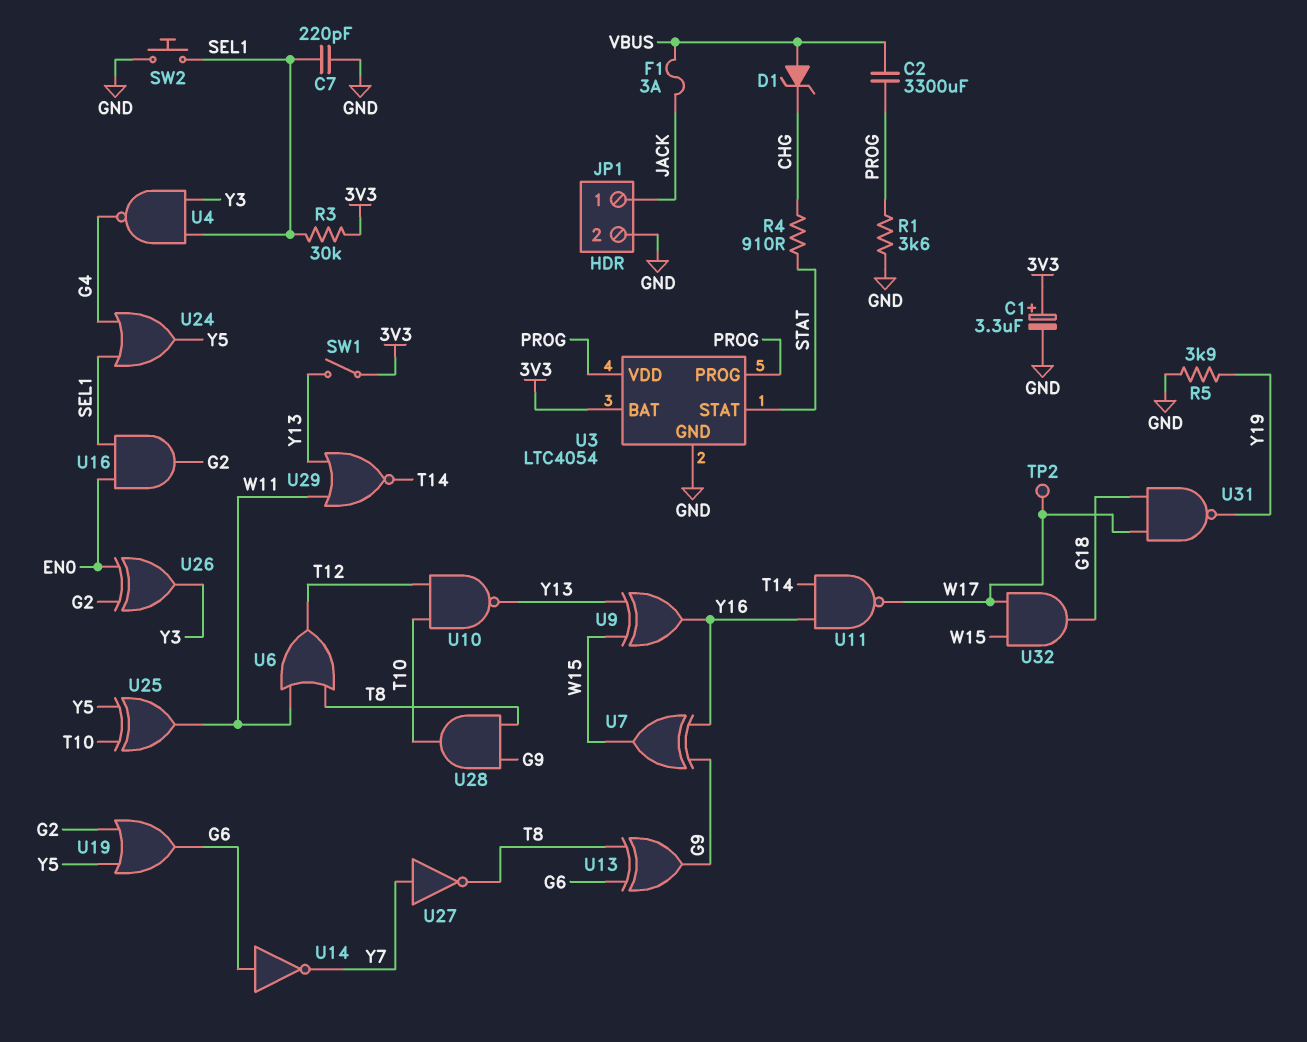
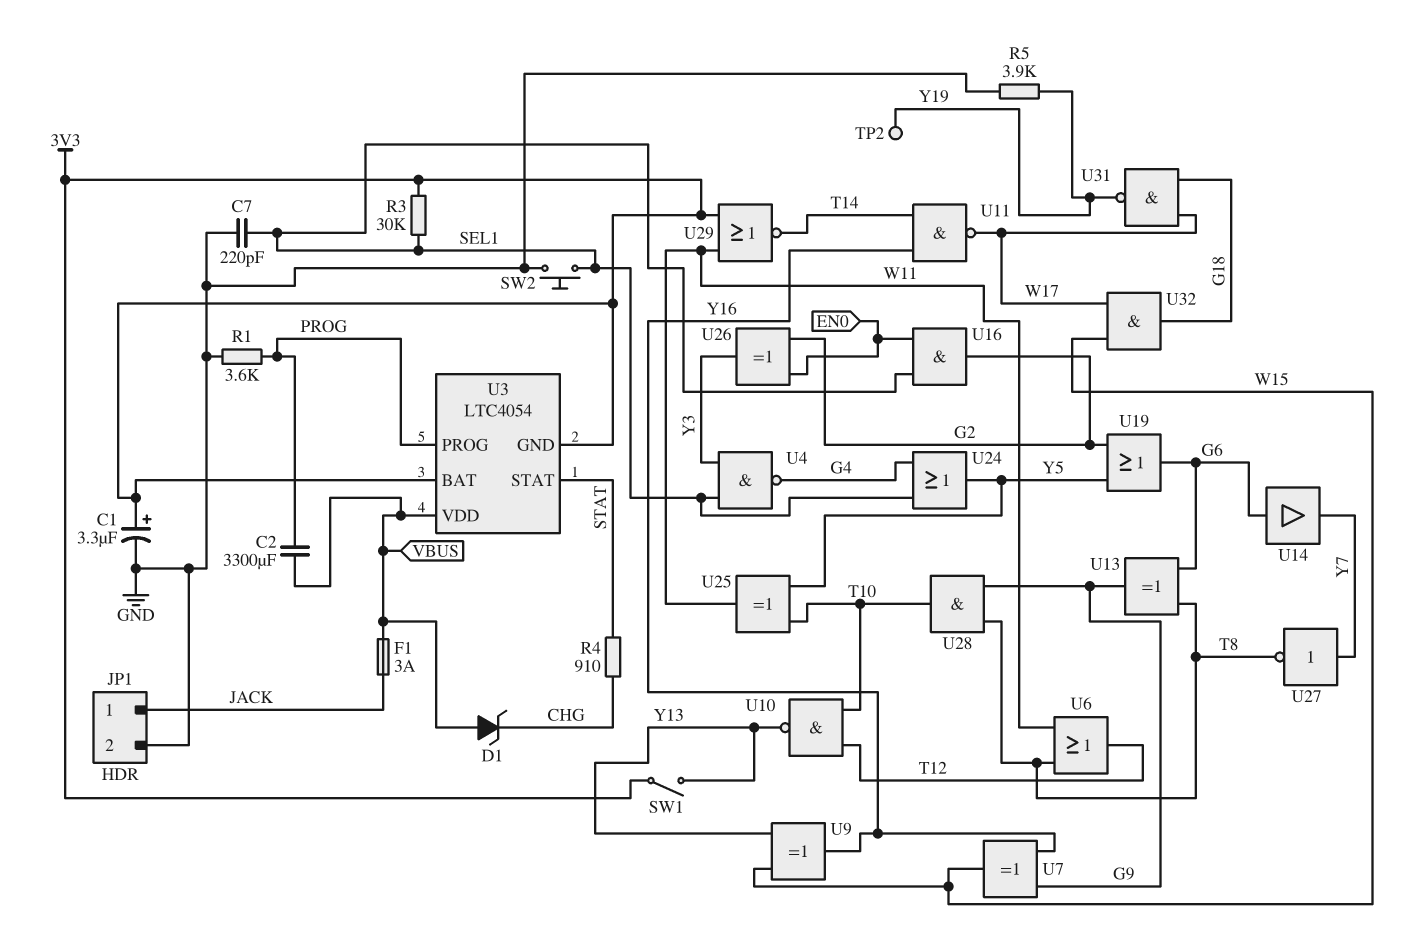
TP2: test point (W17) -> test point (Y19)
U3 pin GND: GND -> 3V3
U3 pin VDD: PROG -> VBUS
U14: NOT (in G6, out Y7) -> buffer (in G6, out Y7)
U29: NOR (in W11, in Y13, out T14) -> NOR (in 3V3, in W11, out T14)

